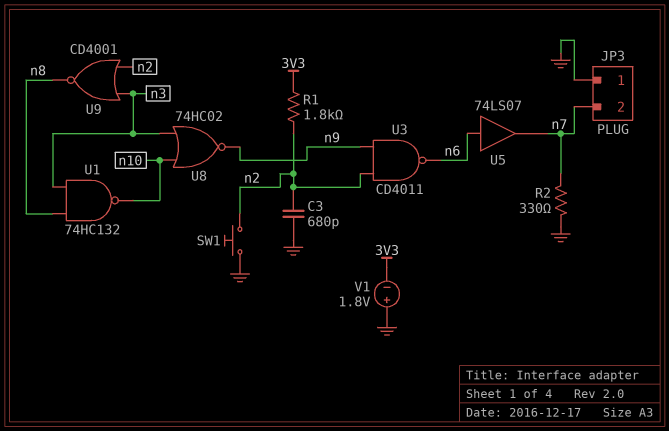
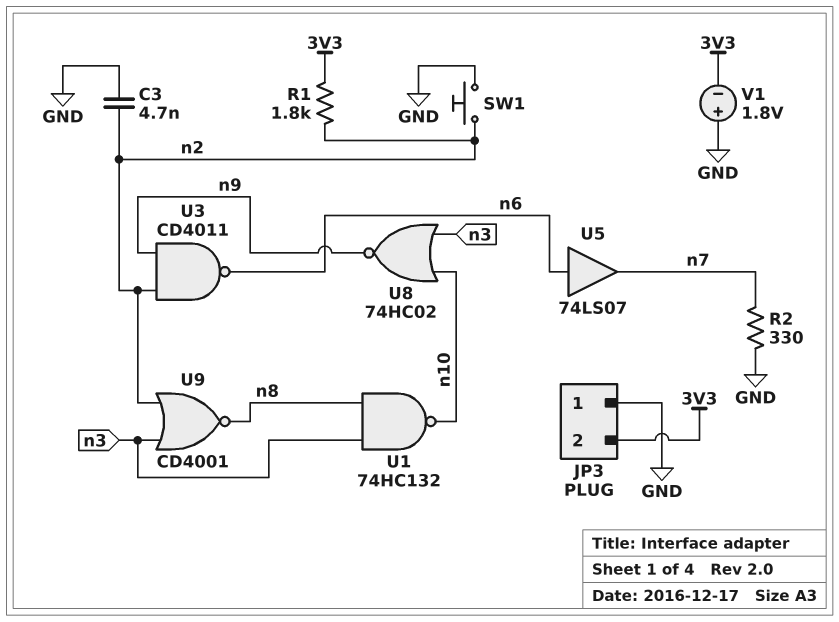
C3: 680pF (GND, n2) -> 4.7nF (GND, n2)
JP3 pin 2: n7 -> 3V3

